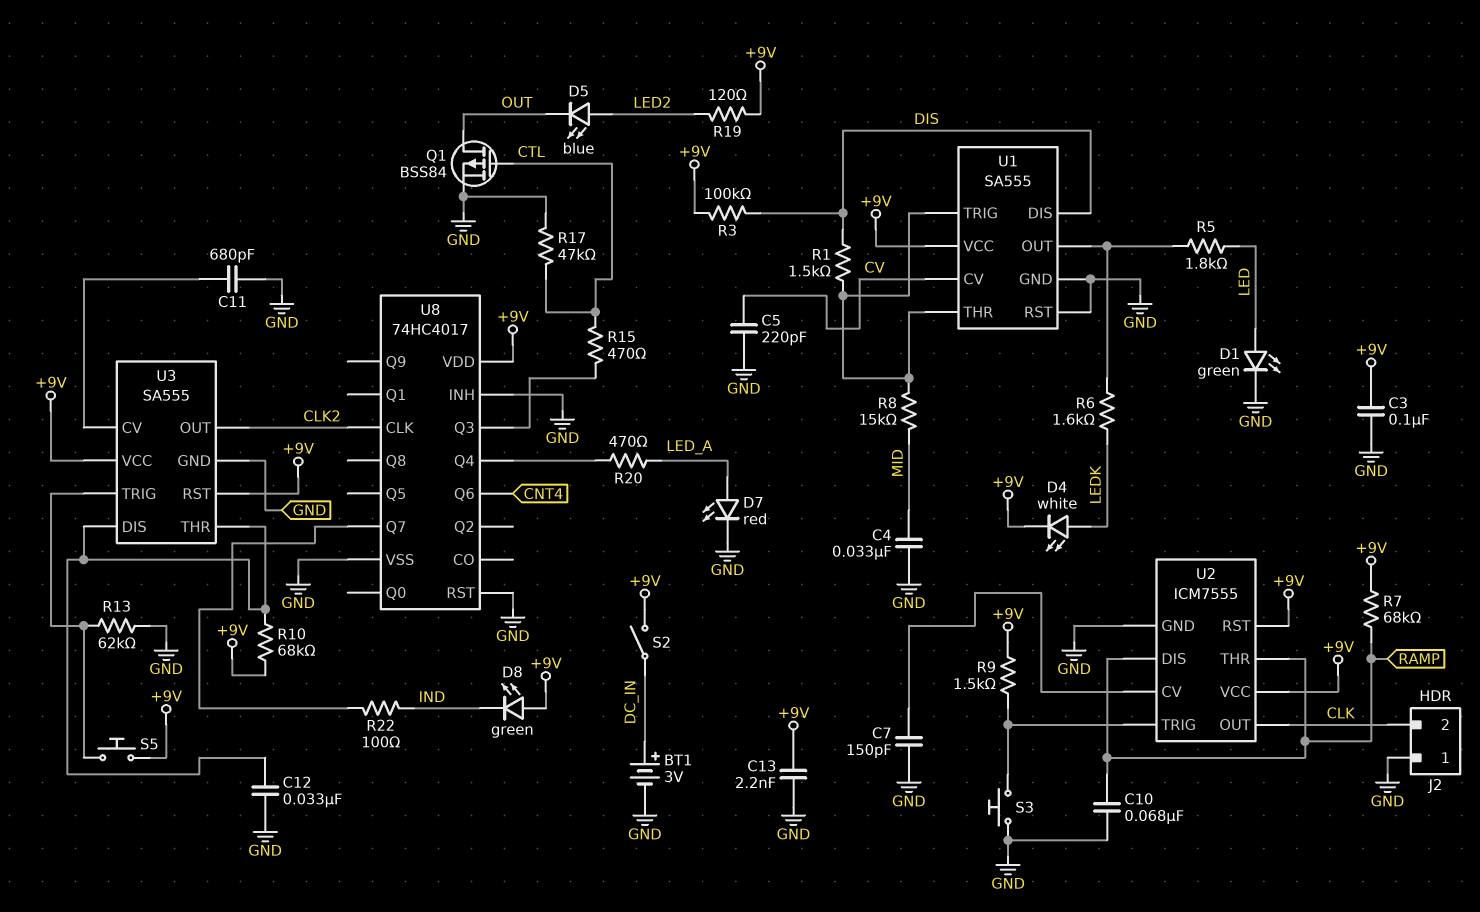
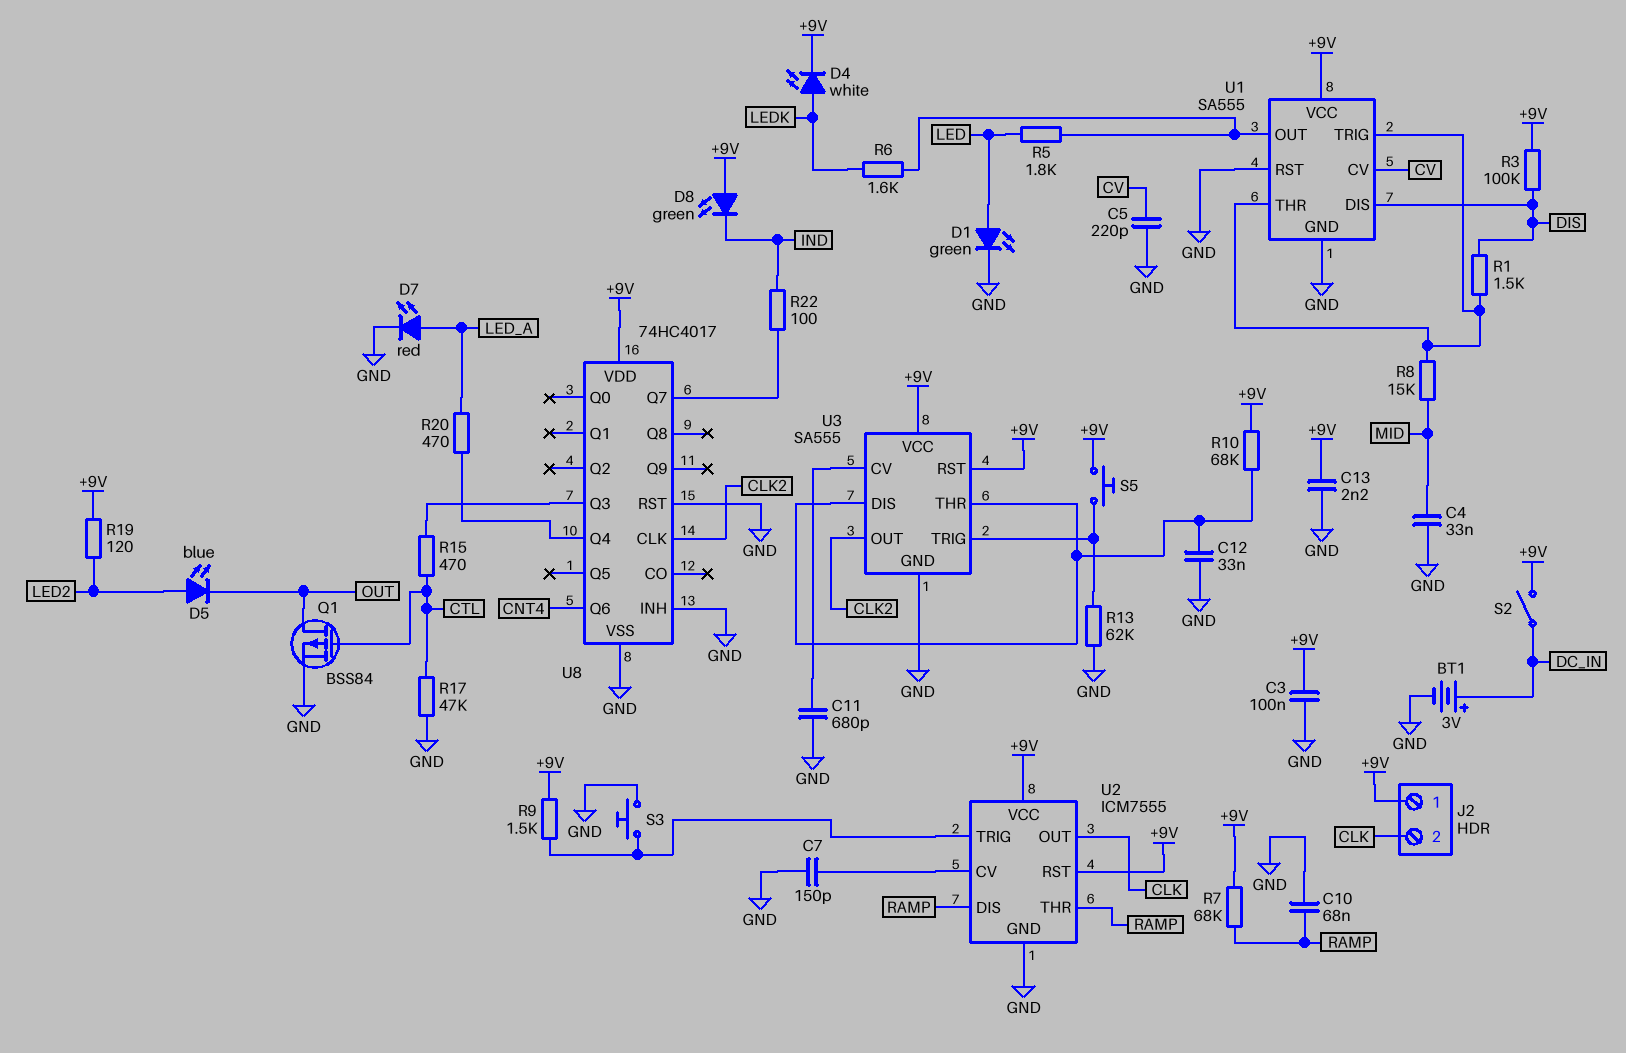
J2 pin 1: GND -> +9V

